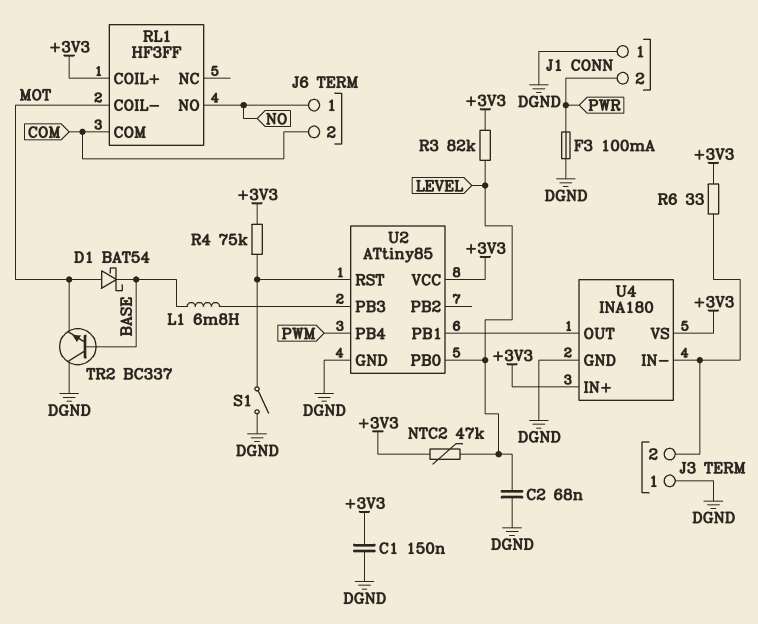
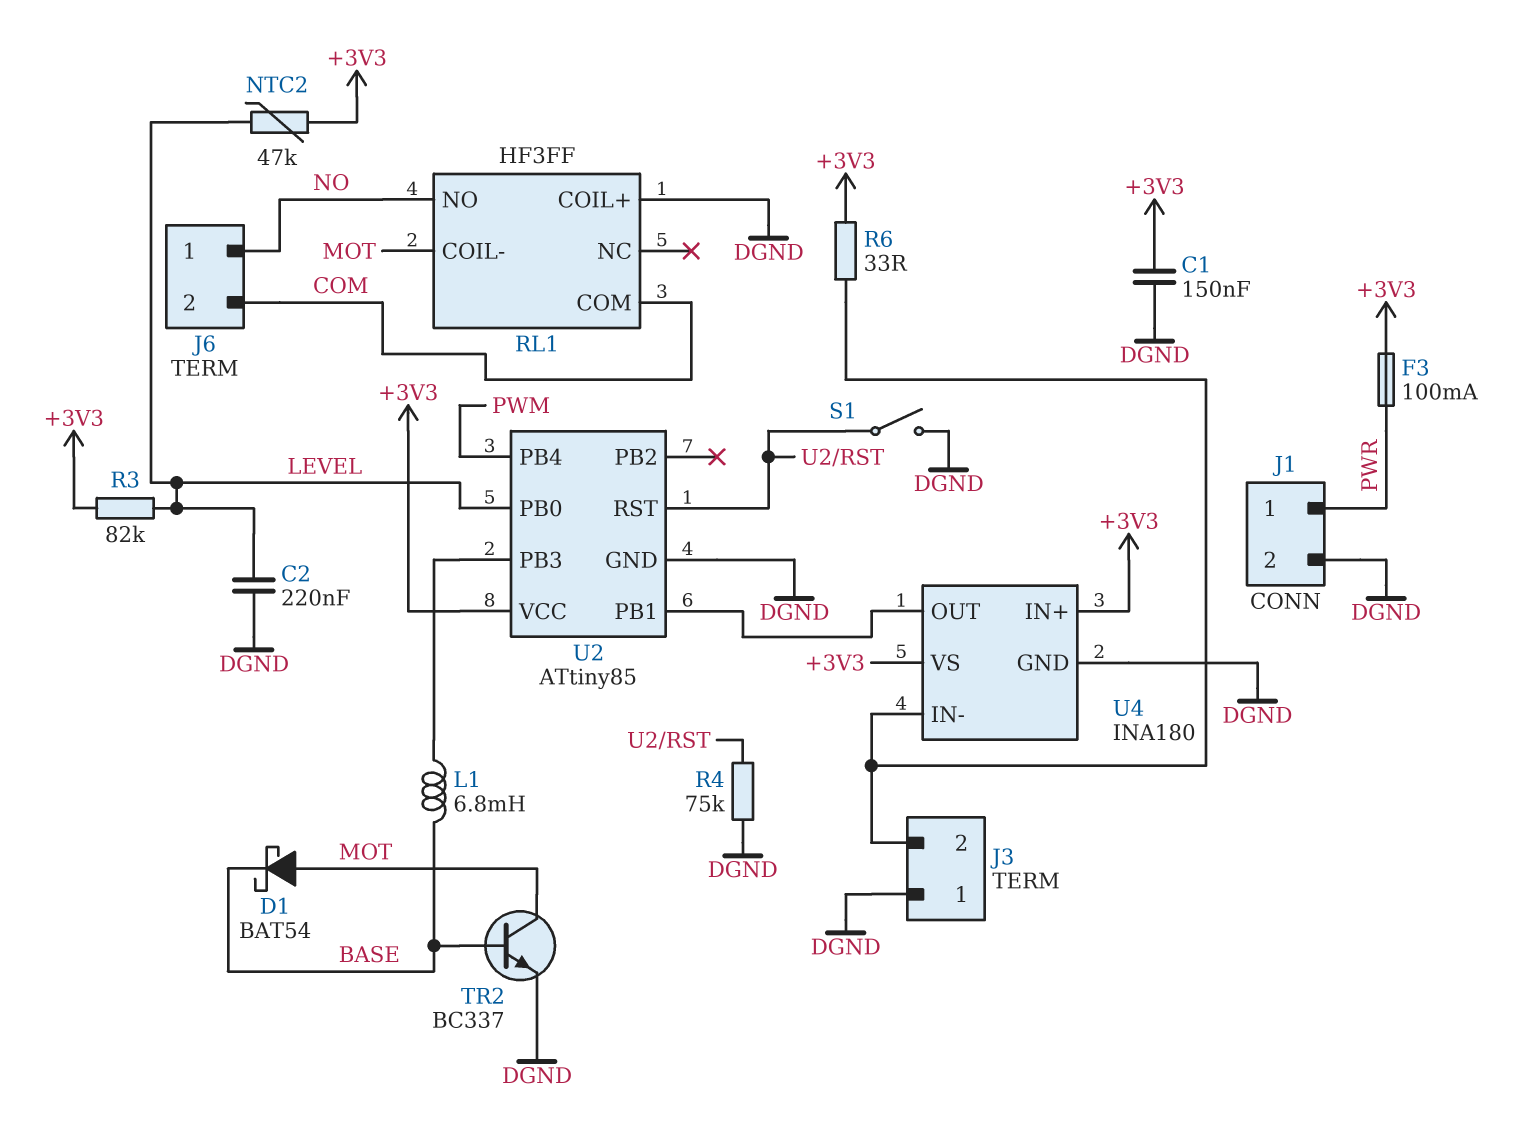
C2: 68nF (DGND, LEVEL) -> 220nF (DGND, LEVEL)
F3: 100mA (DGND, PWR) -> 100mA (+3V3, PWR)
J1 pin 1: DGND -> PWR
J1 pin 2: PWR -> DGND
R4: 75k (+3V3, U2/RST) -> 75k (DGND, U2/RST)
RL1 pin COIL+: +3V3 -> DGND
TR2: NPN BC337 (B BASE, C DGND, E MOT) -> NPN BC337 (B BASE, C MOT, E DGND)

